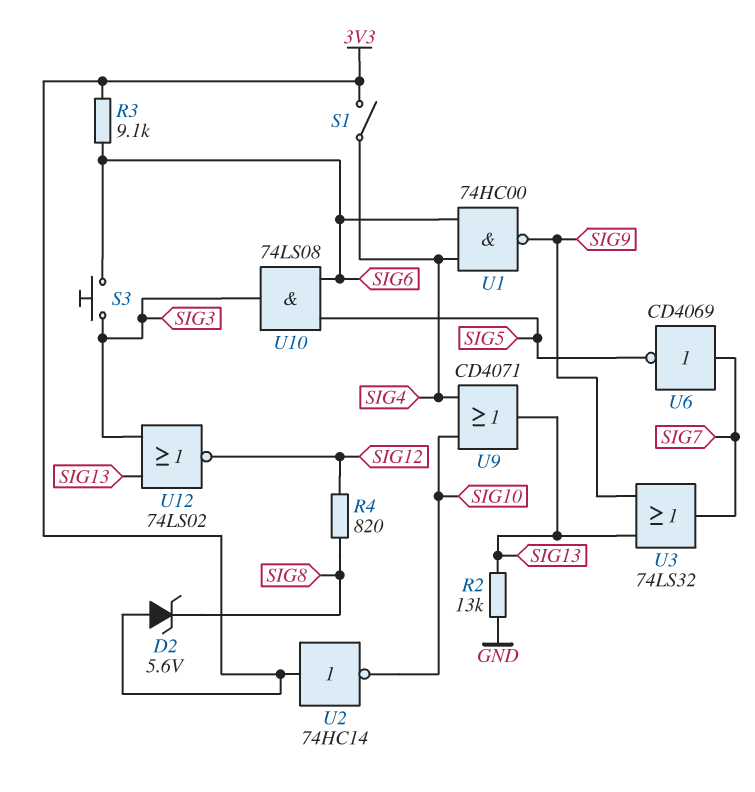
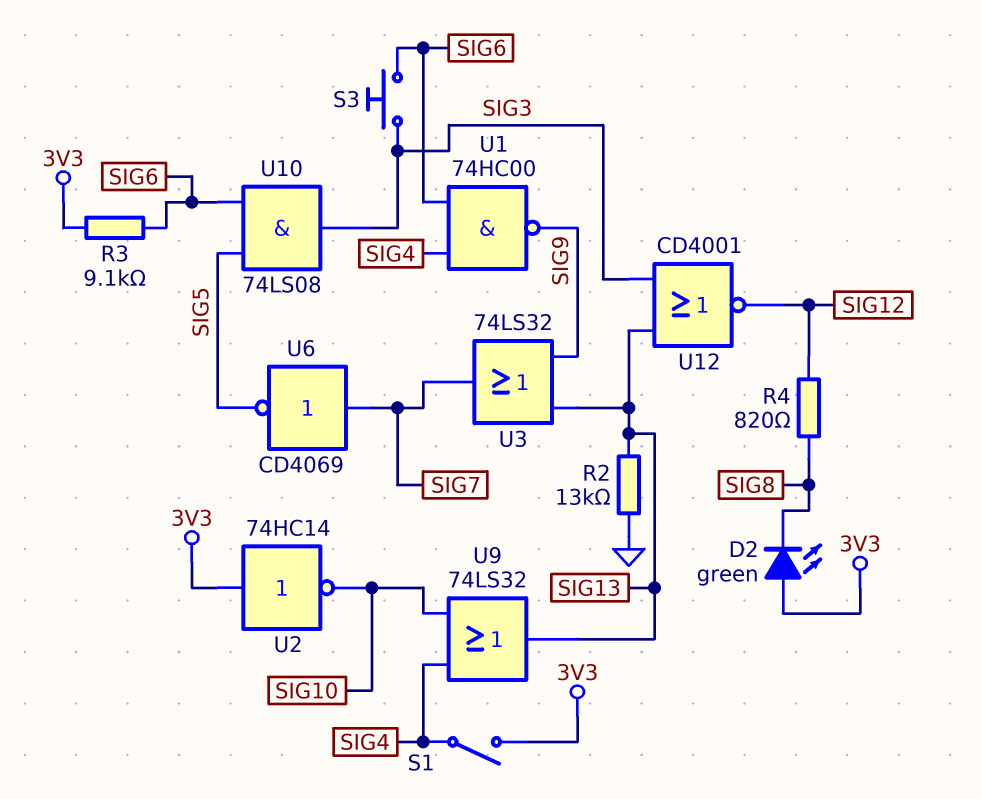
D2: zener 5.6V (A 3V3, K SIG8) -> LED green (A 3V3, K SIG8)
U9: OR CD4071 (in SIG4, in SIG10, out SIG13) -> OR 74LS32 (in SIG4, in SIG10, out SIG13)
U12: NOR 74LS02 (in SIG3, in SIG13, out SIG12) -> NOR CD4001 (in SIG3, in SIG13, out SIG12)

